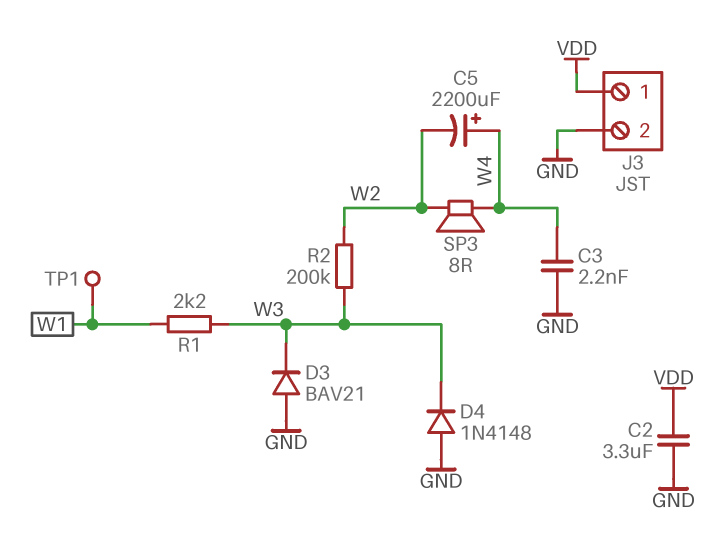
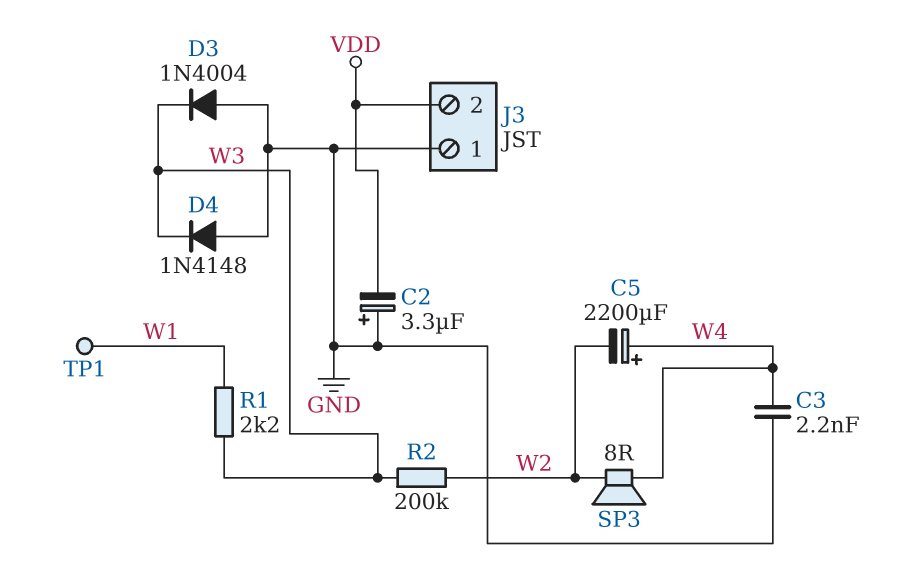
C2: 3.3uF (GND, VDD) -> 3.3uF (plus GND, minus VDD)
D3: diode BAV21 (A GND, K W3) -> diode 1N4004 (A GND, K W3)
J3 pin 1: VDD -> GND
J3 pin 2: GND -> VDD

